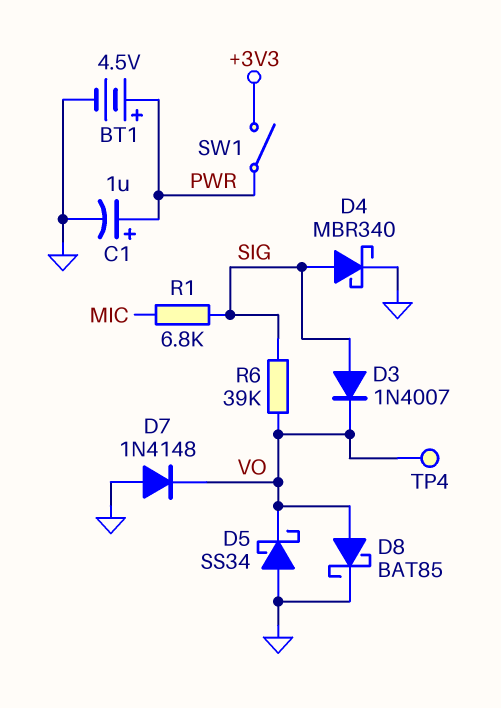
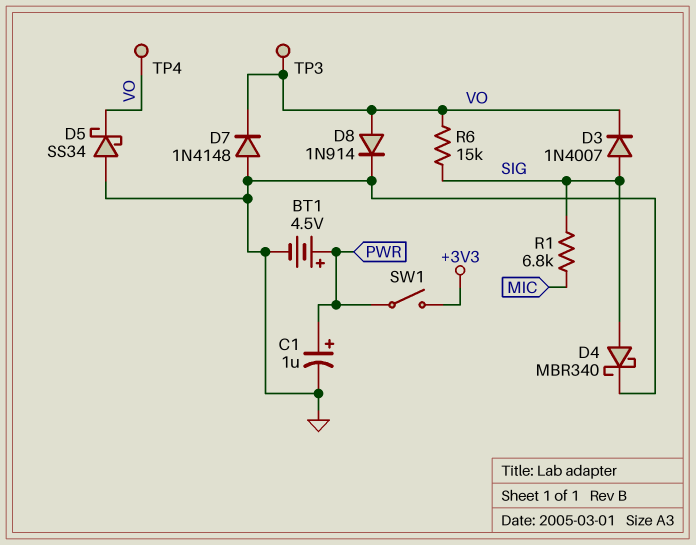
D8: schottky BAT85 (A VO, K GND) -> diode 1N914 (A VO, K GND)
R6: 39k (SIG, VO) -> 15k (SIG, VO)
TP3: none -> test point (VO)

